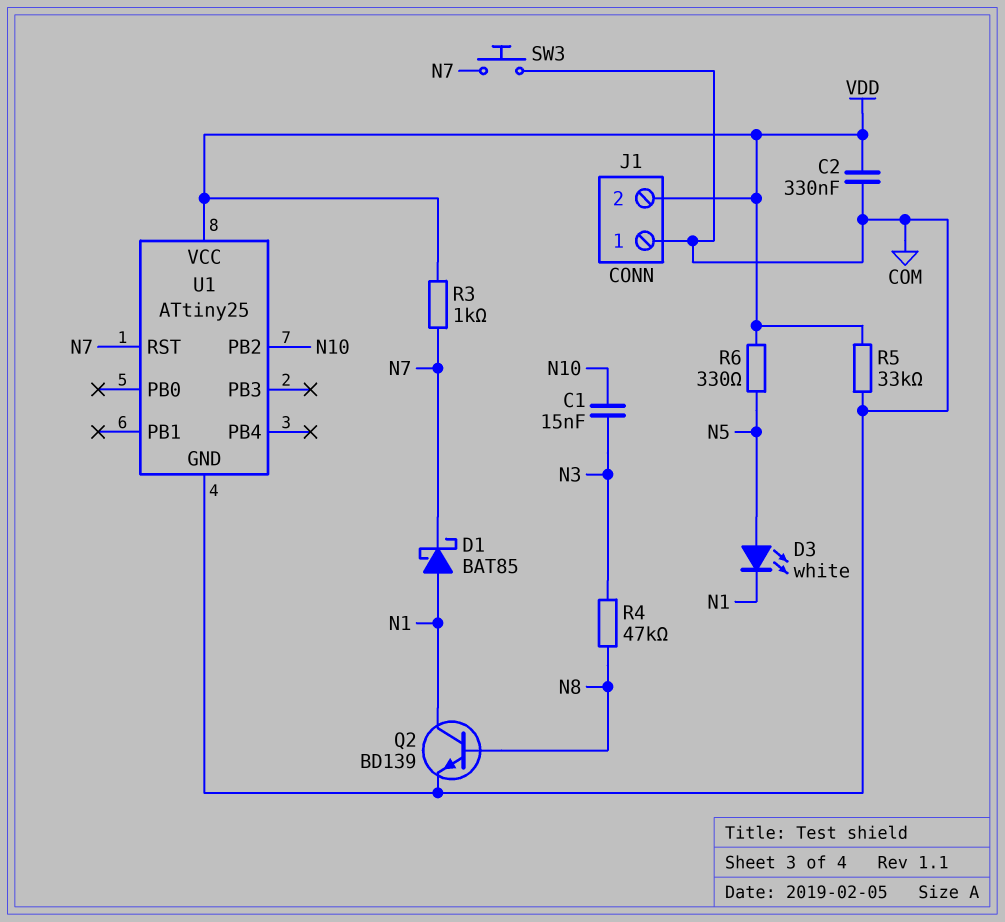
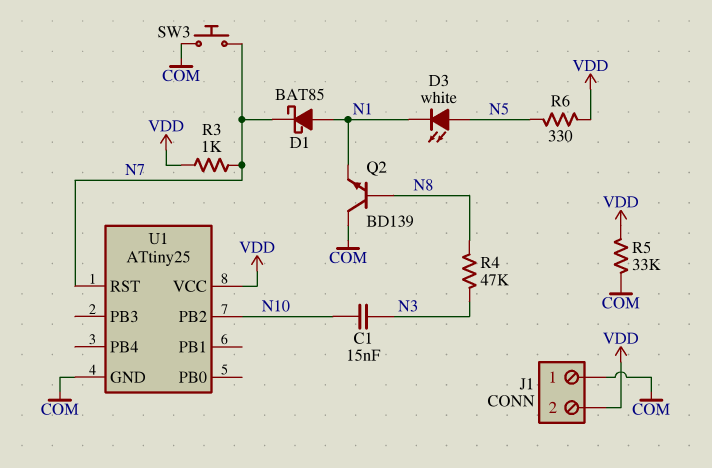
C2: 330nF (COM, VDD) -> none
Q2: NPN BD139 (B N8, C N1, E COM) -> NPN BD139 (B N8, C COM, E N1)

